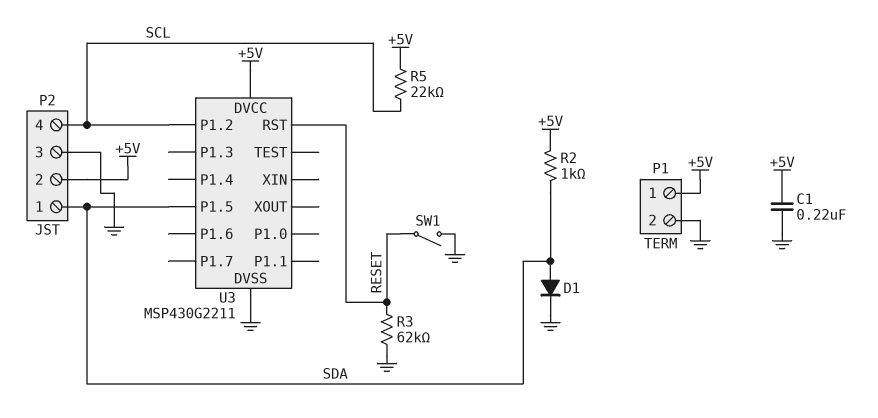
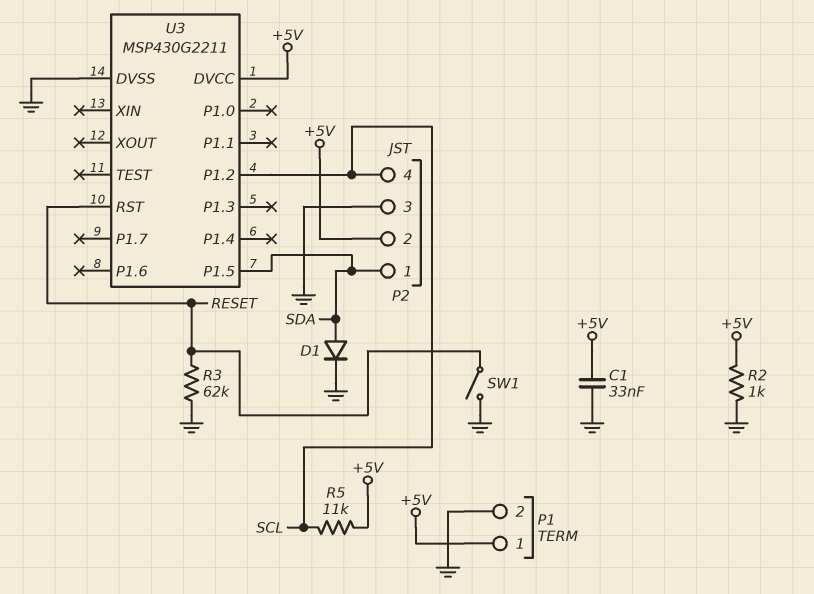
C1: 220nF (+5V, GND) -> 33nF (+5V, GND)
R2: 1k (+5V, SDA) -> 1k (+5V, GND)
R5: 22k (+5V, SCL) -> 11k (+5V, SCL)

